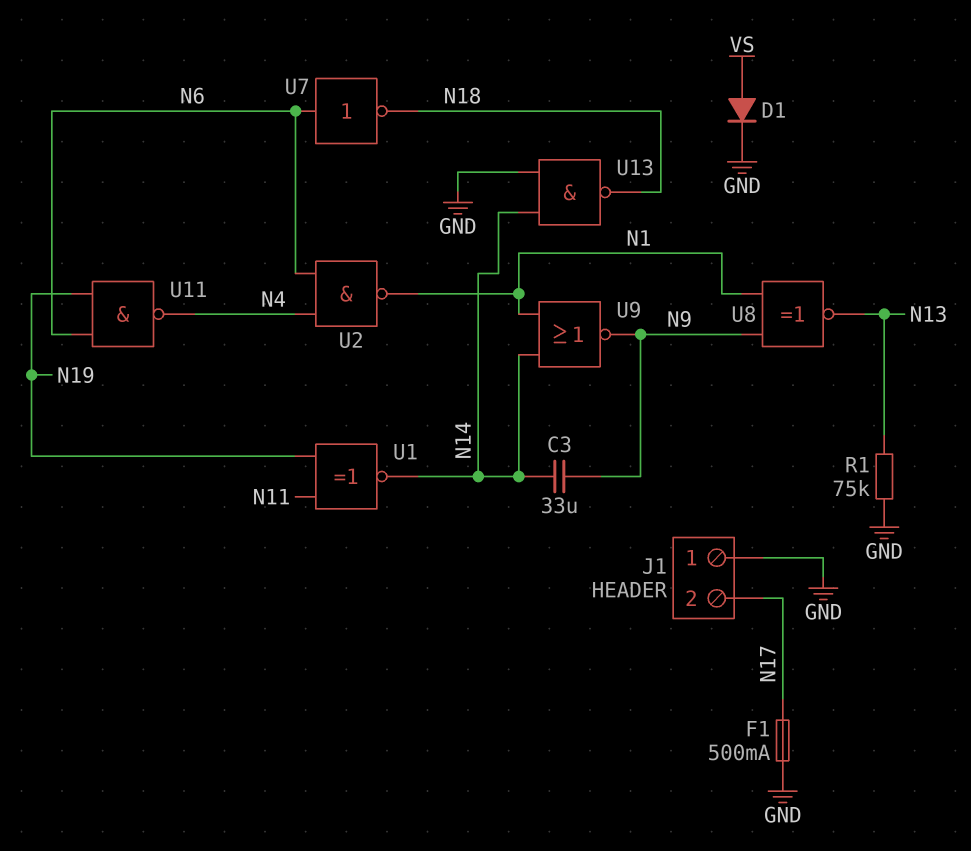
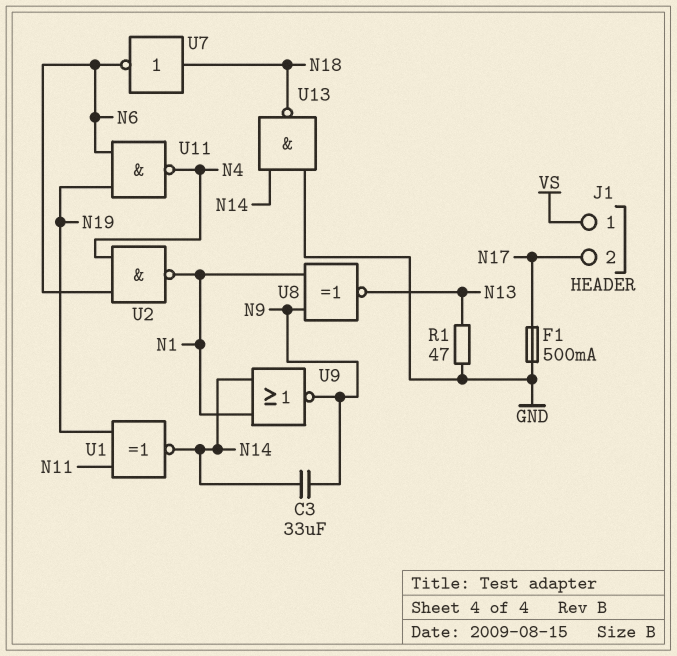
D1: diode (A VS, K GND) -> none
J1 pin 1: GND -> VS
R1: 75k (GND, N13) -> 47 (GND, N13)
U7: NOT (in N6, out N18) -> NOT (in N18, out N6)

